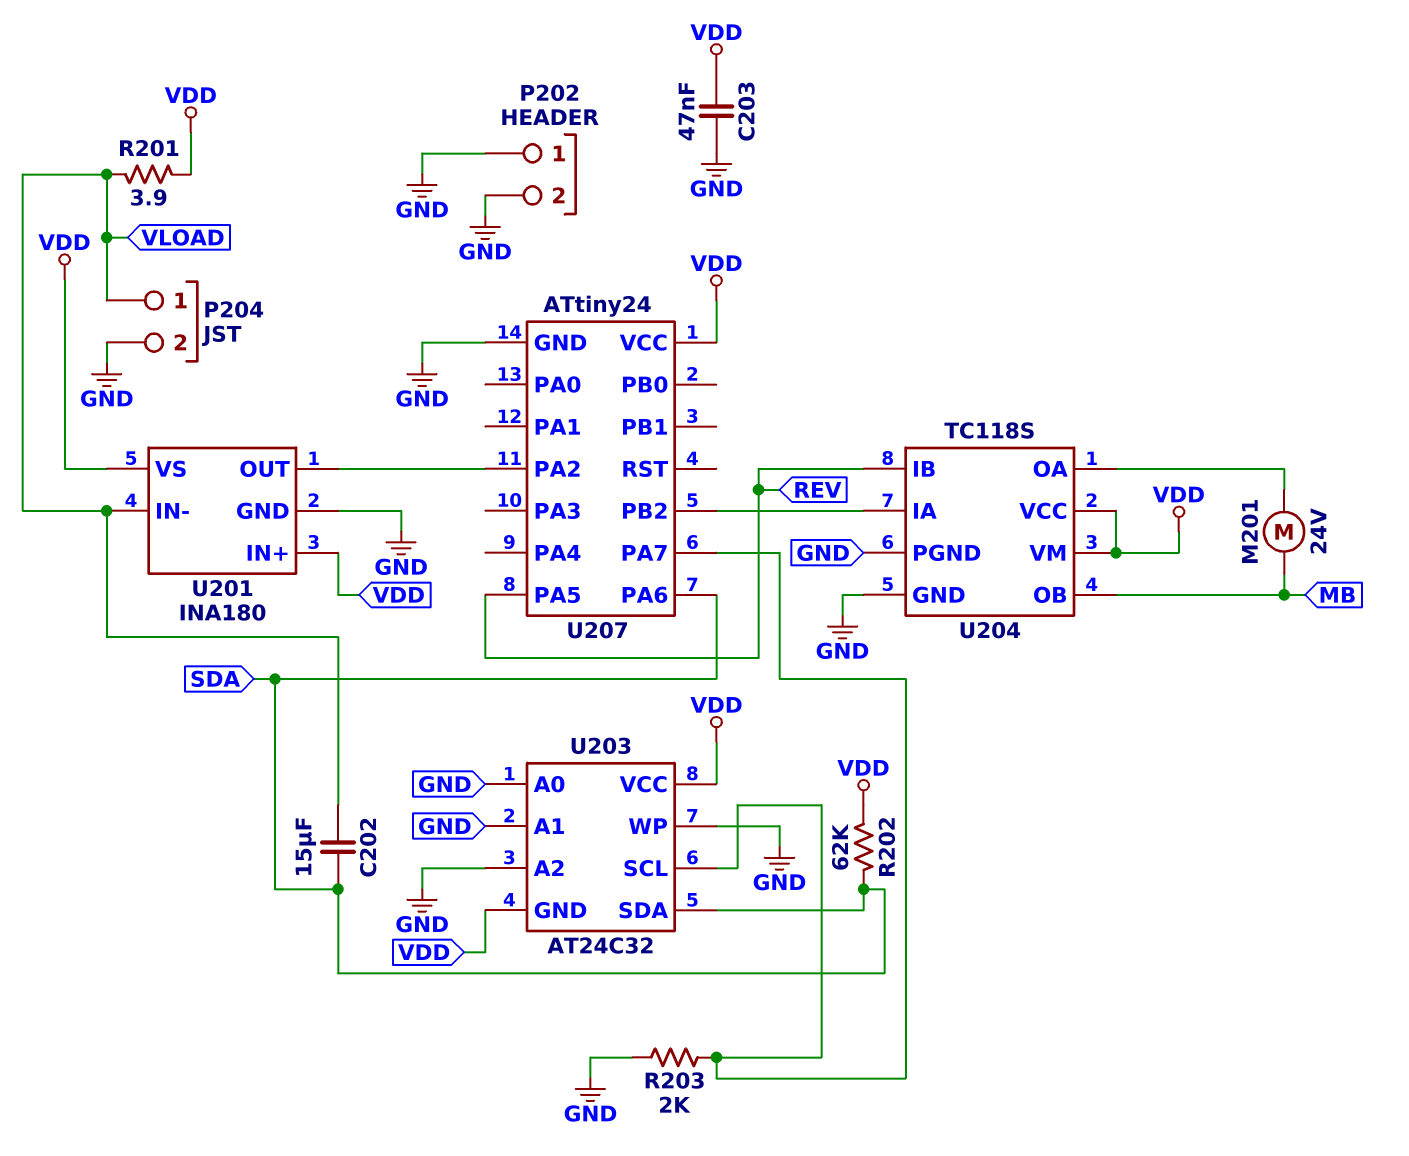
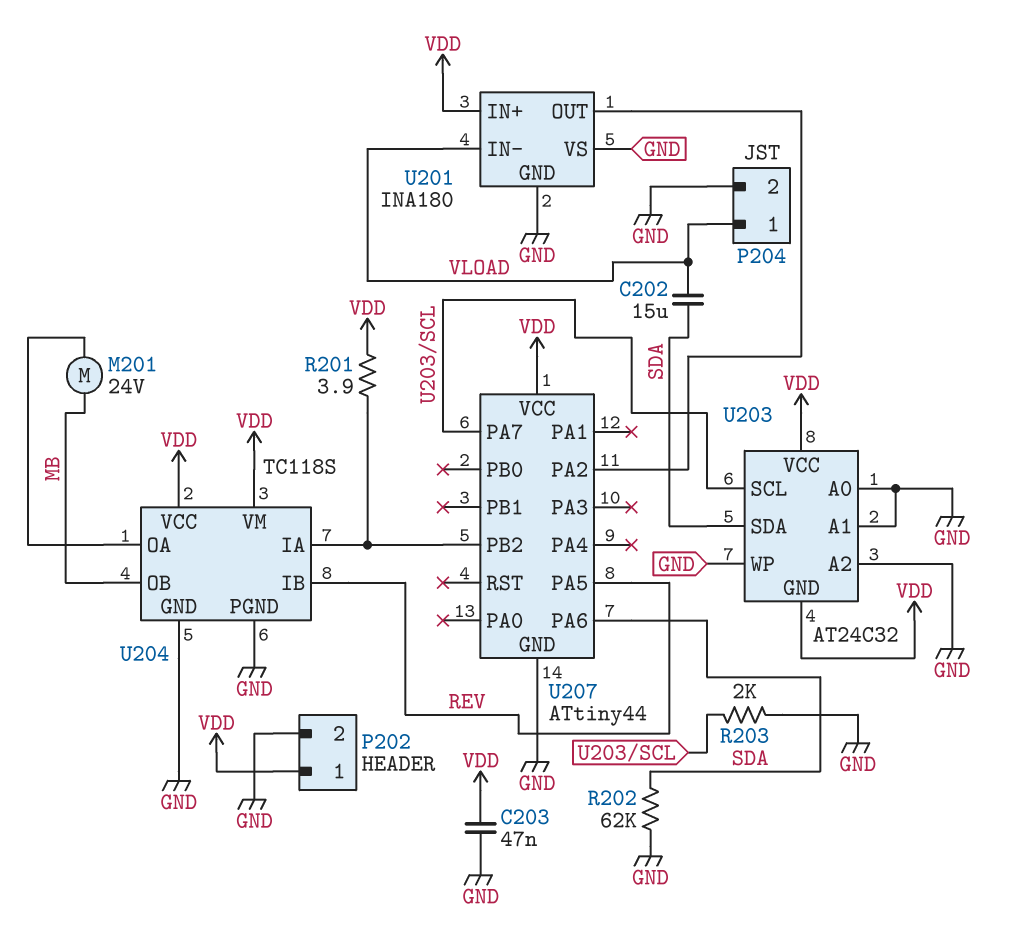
P202 pin 1: GND -> VDD
R201: 3.9 (VDD, VLOAD) -> 3.9 (U204/IA, VDD)
R202: 62k (SDA, VDD) -> 62k (GND, SDA)
U201 pin VS: VDD -> GND
U207: ATtiny24 -> ATtiny44

